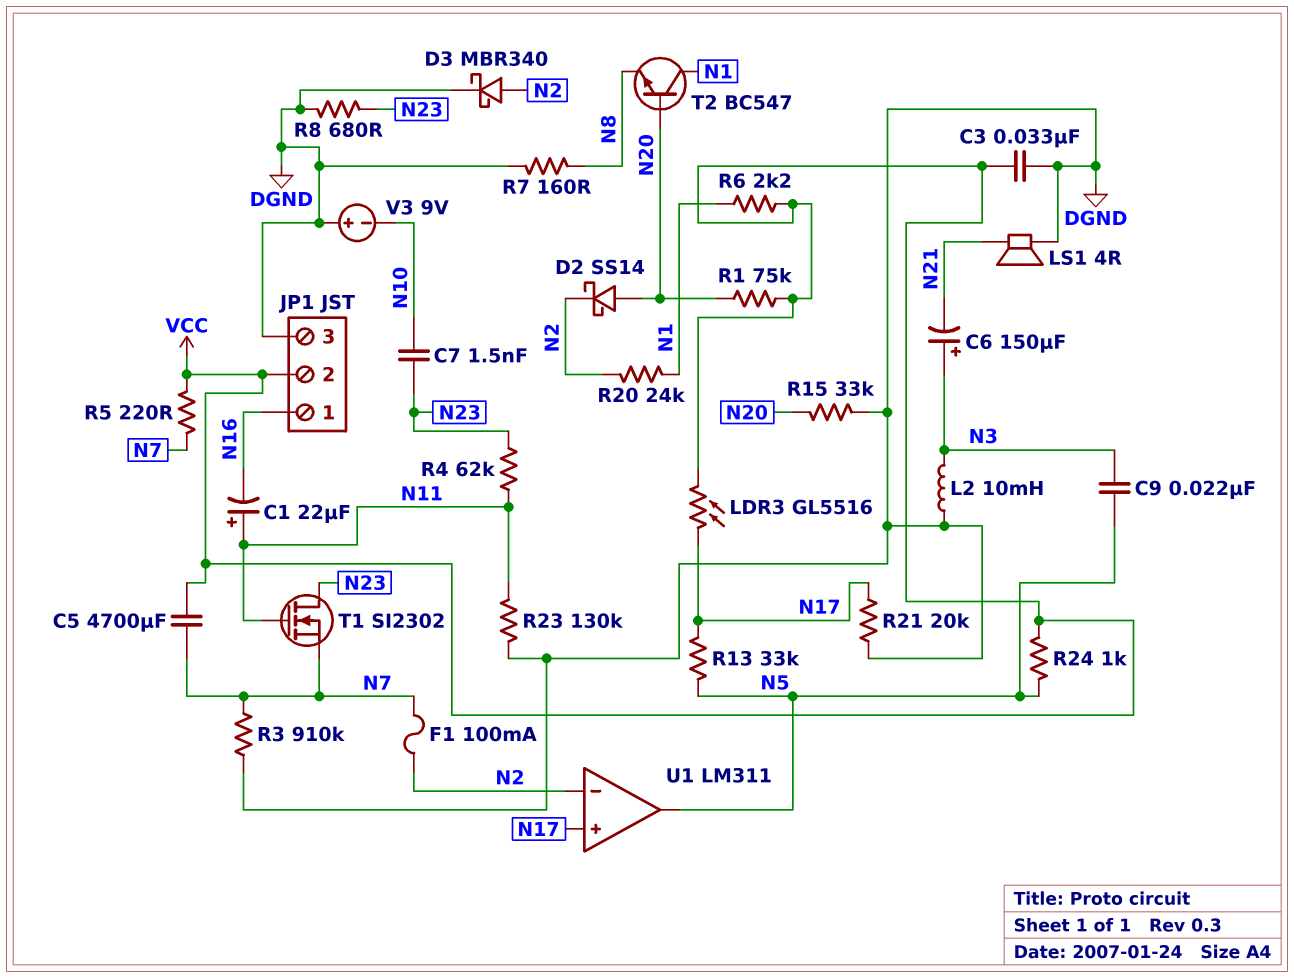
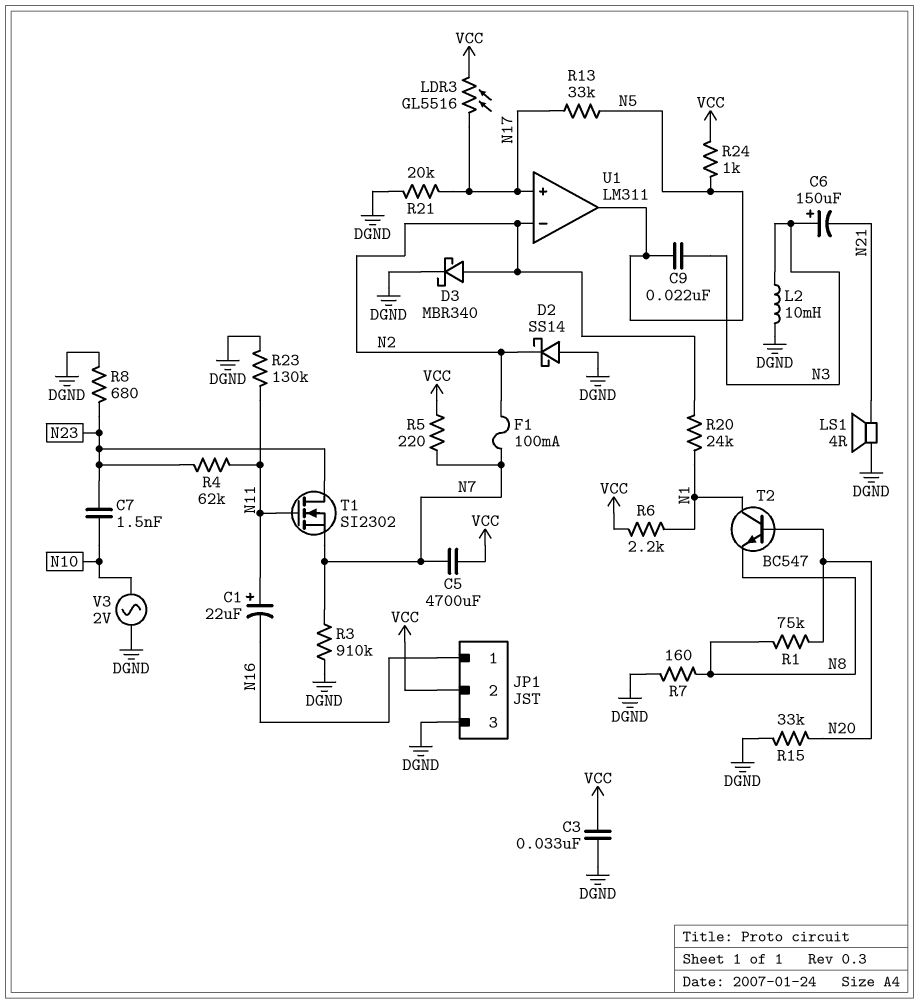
D2: schottky SS14 (A N20, K N2) -> schottky SS14 (A DGND, K N2)
R1: 75k (N20, VCC) -> 75k (N8, N20)
V3: 9V (plus DGND, minus N10) -> AC 2V (DGND, N10)

